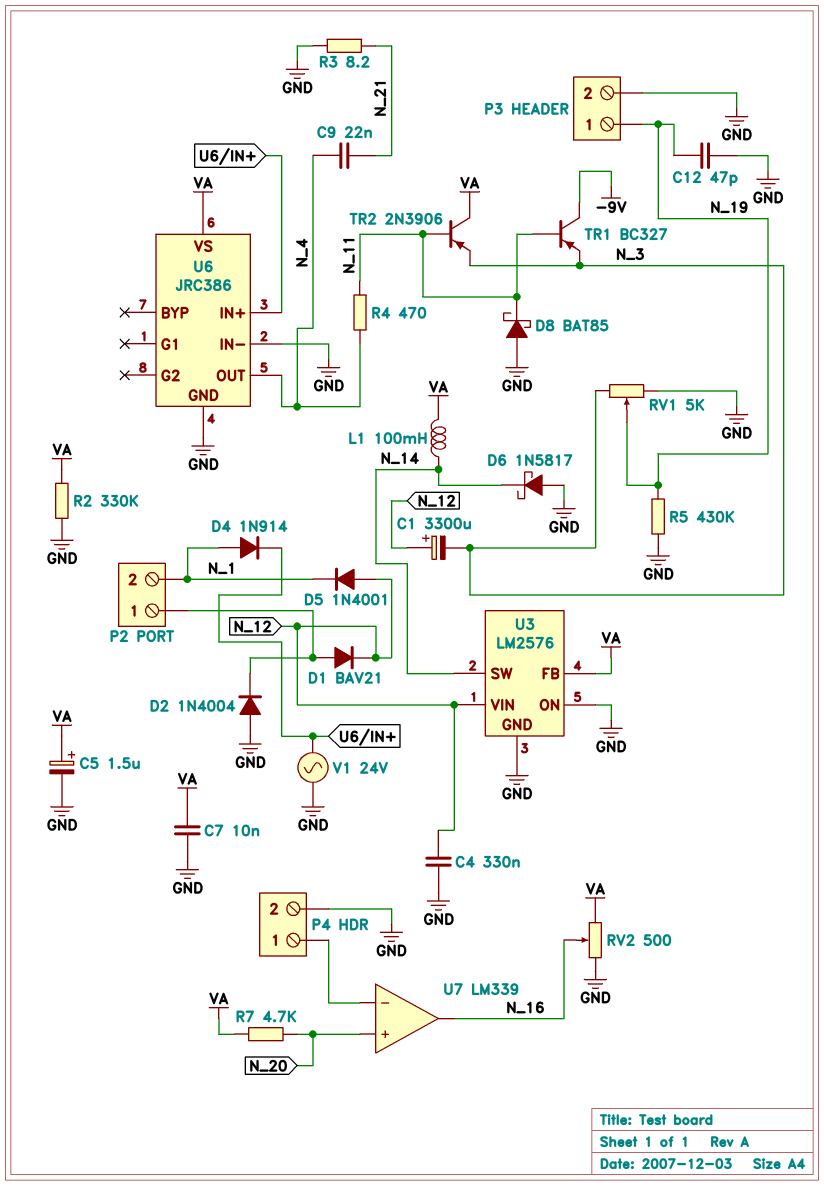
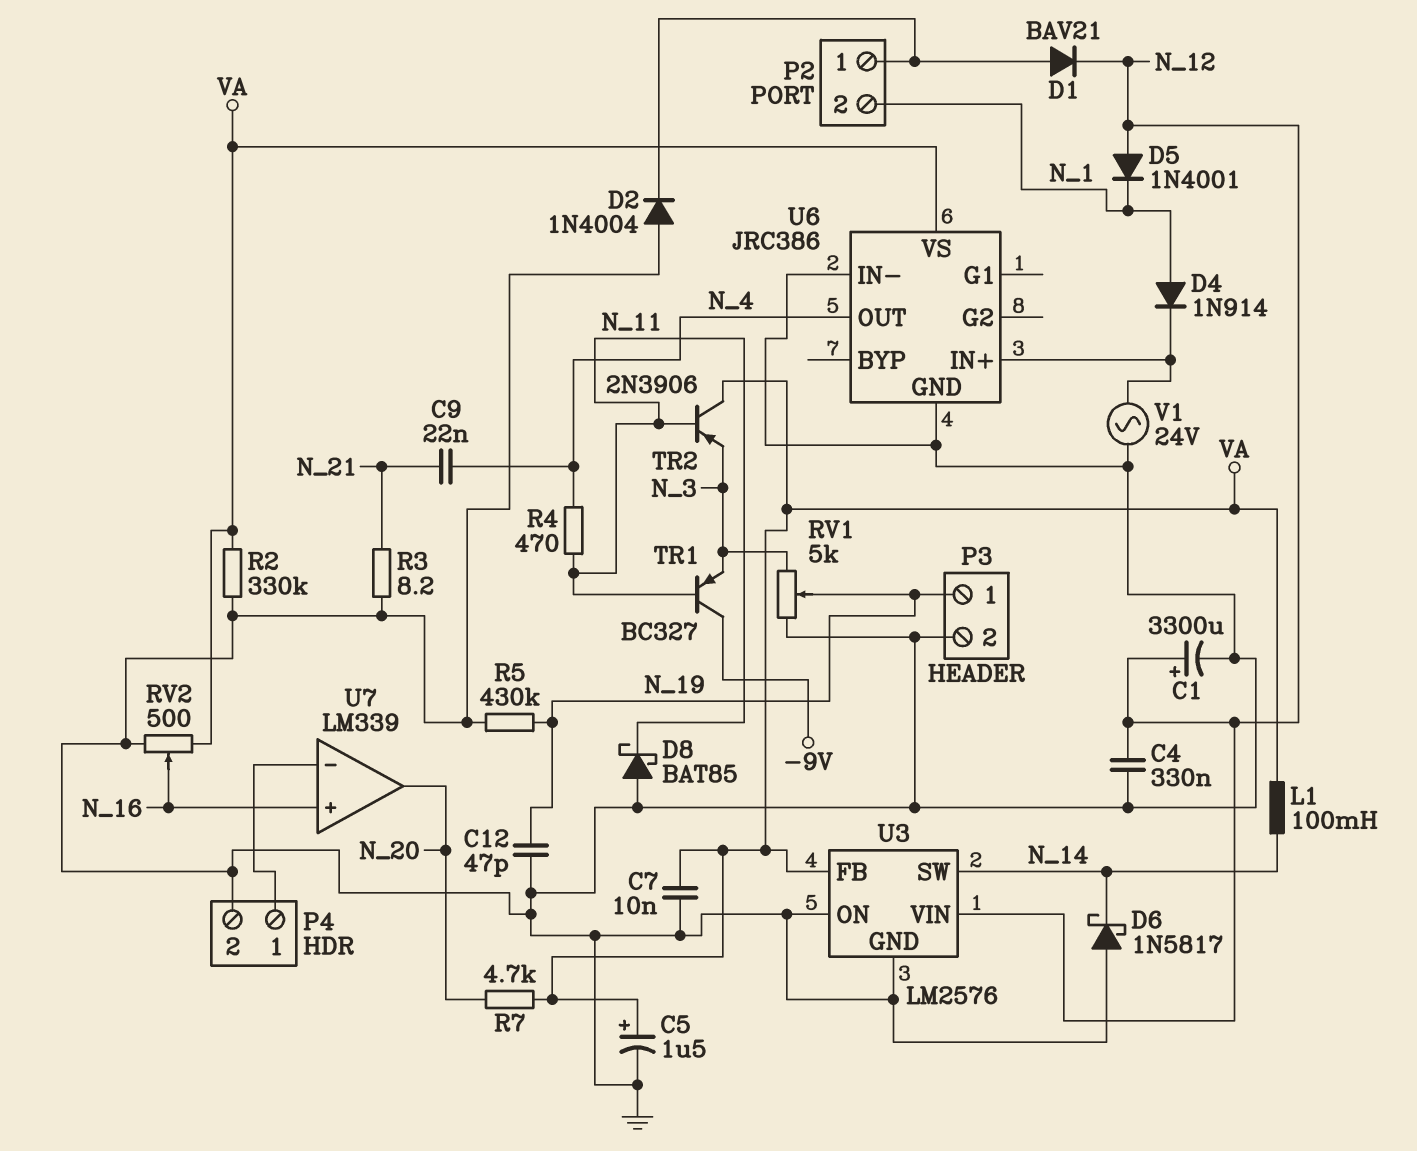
C1: 3300uF (plus N_12, minus N_3) -> 3300uF (plus N_12, minus GND)
U7 pin in+: N_20 -> N_16
U7 pin out: N_16 -> N_20

